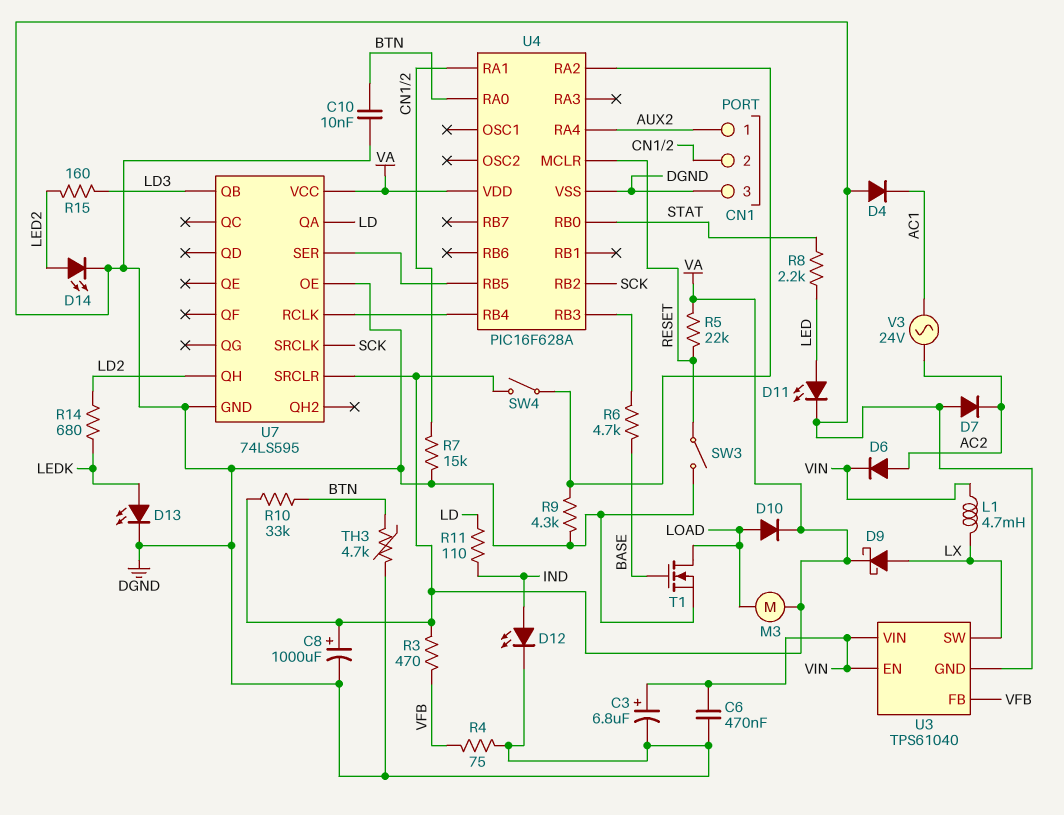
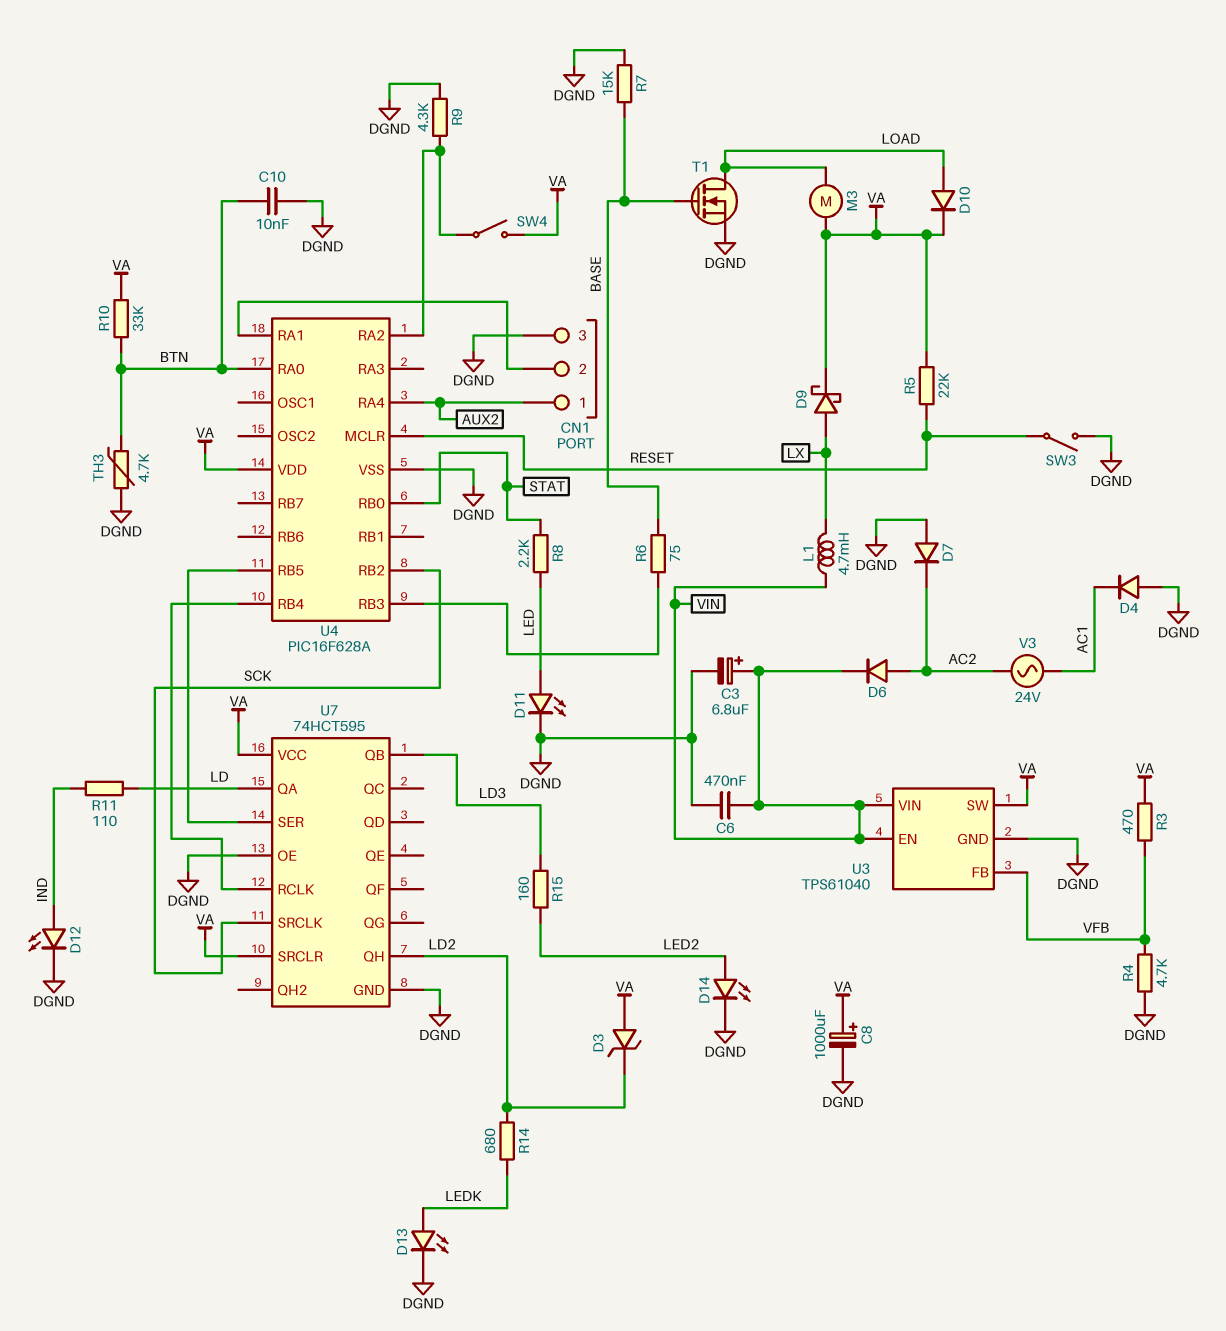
D3: none -> zener (A VA, K LD2)
R4: 75 (DGND, VFB) -> 4.7k (DGND, VFB)
R6: 4.7k (BASE, U4/RB3) -> 75 (BASE, U4/RB3)
R7: 15k (CN1/2, DGND) -> 15k (BASE, DGND)
U3 pin SW: LX -> VA
U7: 74LS595 -> 74HCT595

